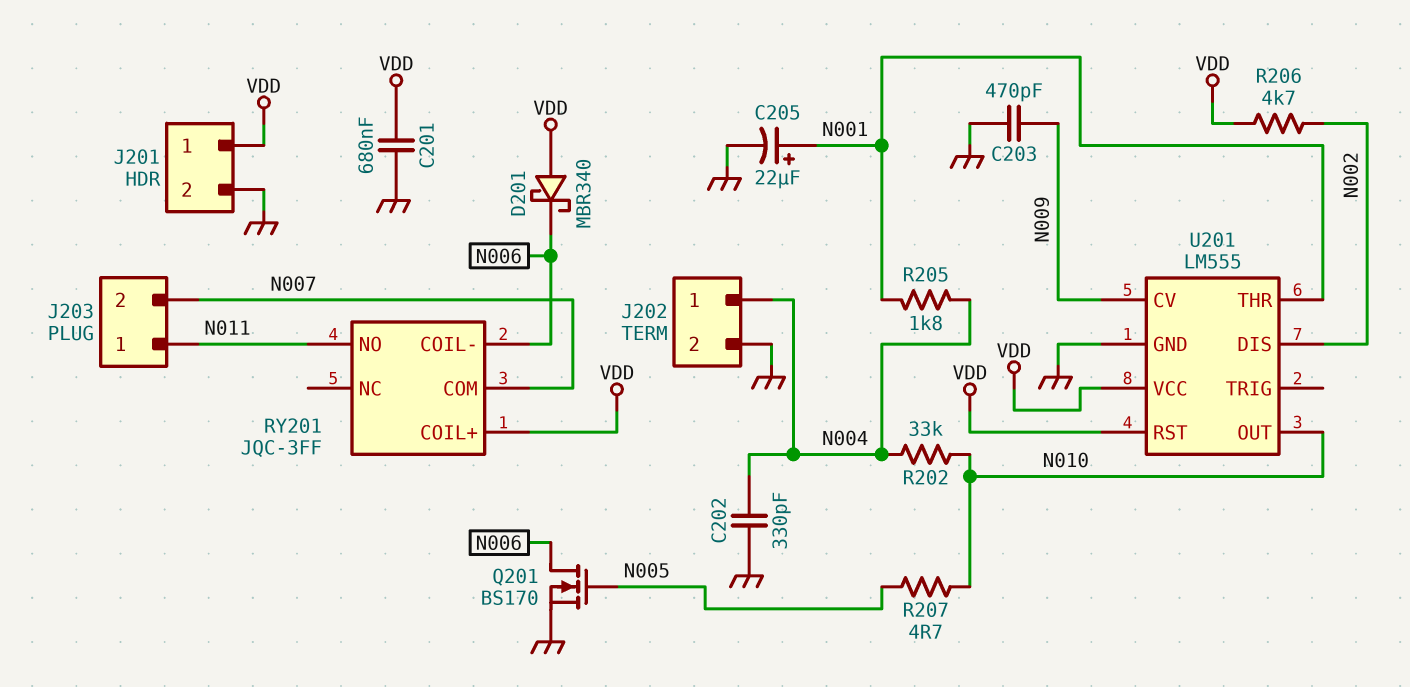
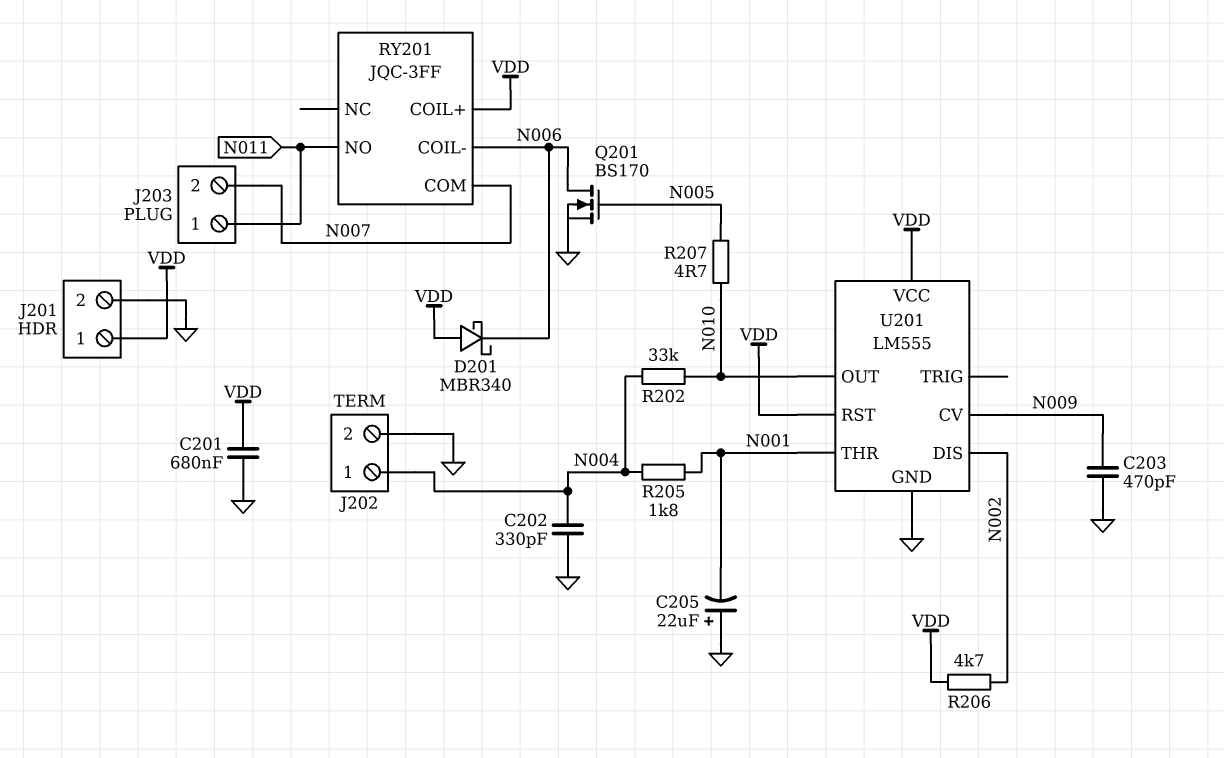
C205: 22uF (plus N001, minus GND) -> 22uF (plus GND, minus N001)

